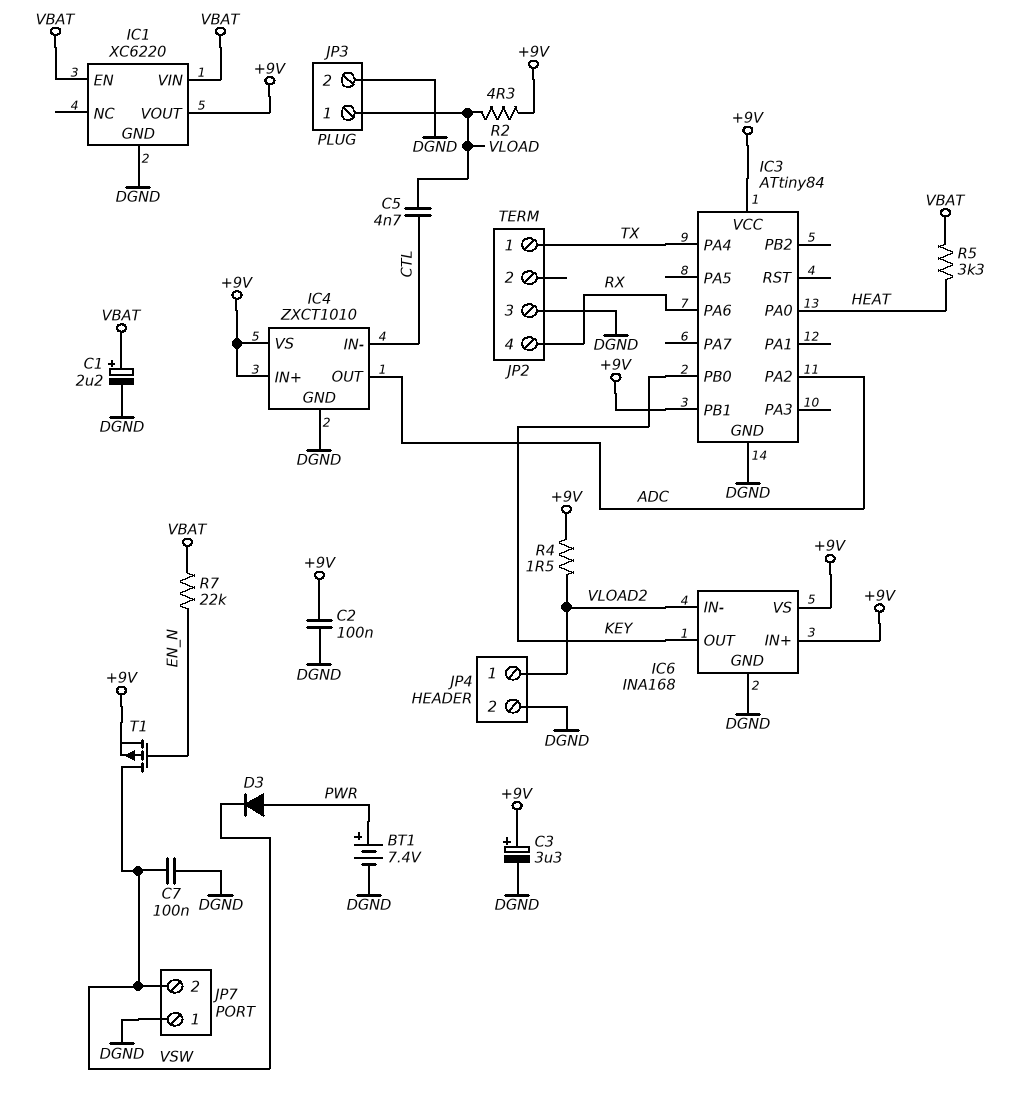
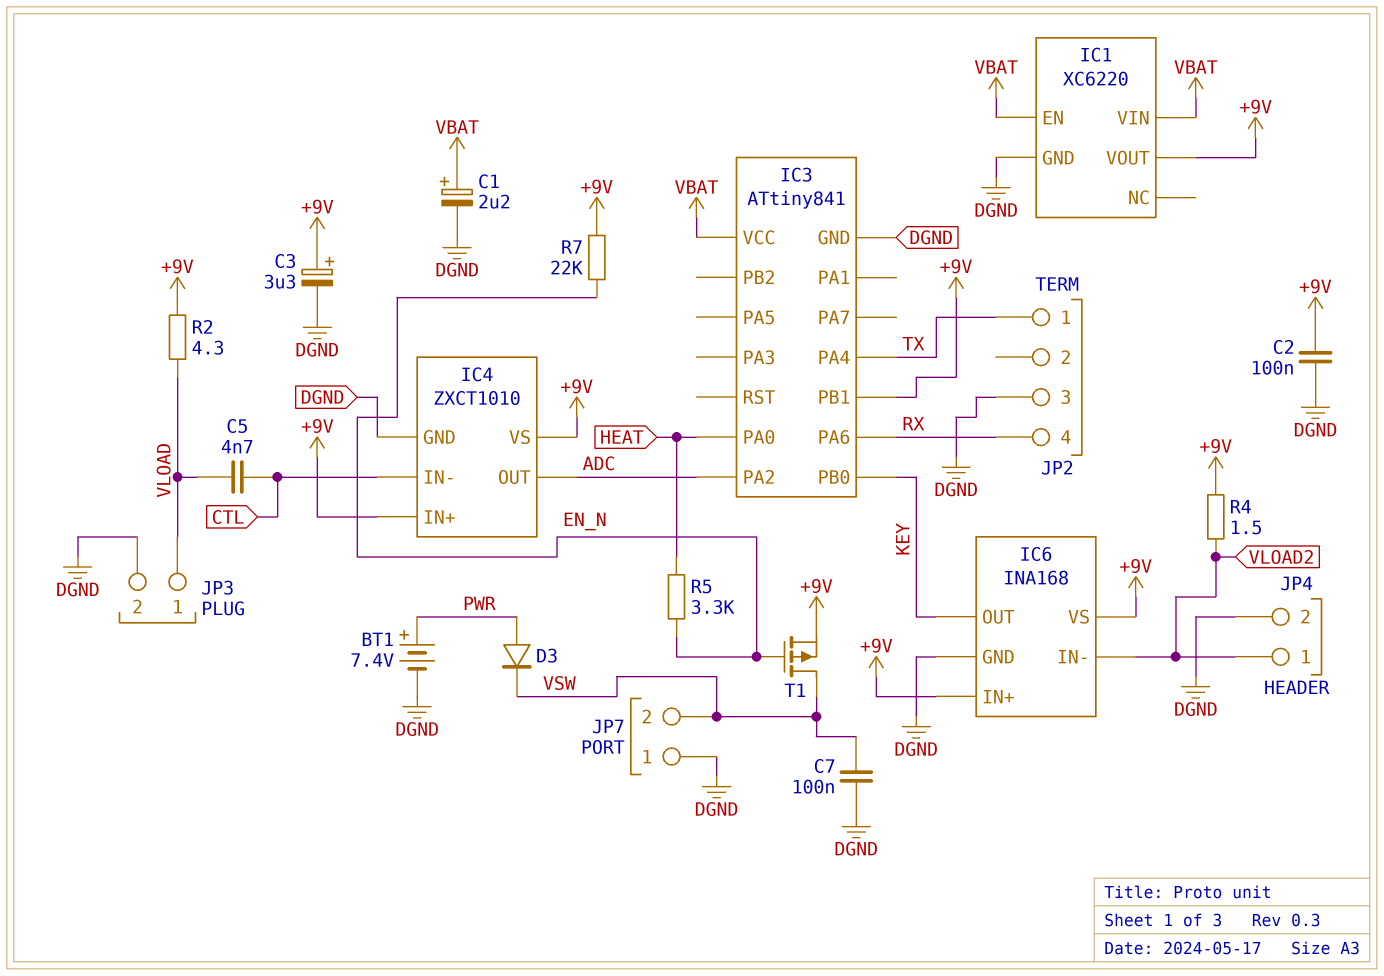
IC3: ATtiny84 -> ATtiny841
IC3 pin VCC: +9V -> VBAT
R5: 3.3k (HEAT, VBAT) -> 3.3k (EN_N, HEAT)
R7: 22k (EN_N, VBAT) -> 22k (+9V, EN_N)

